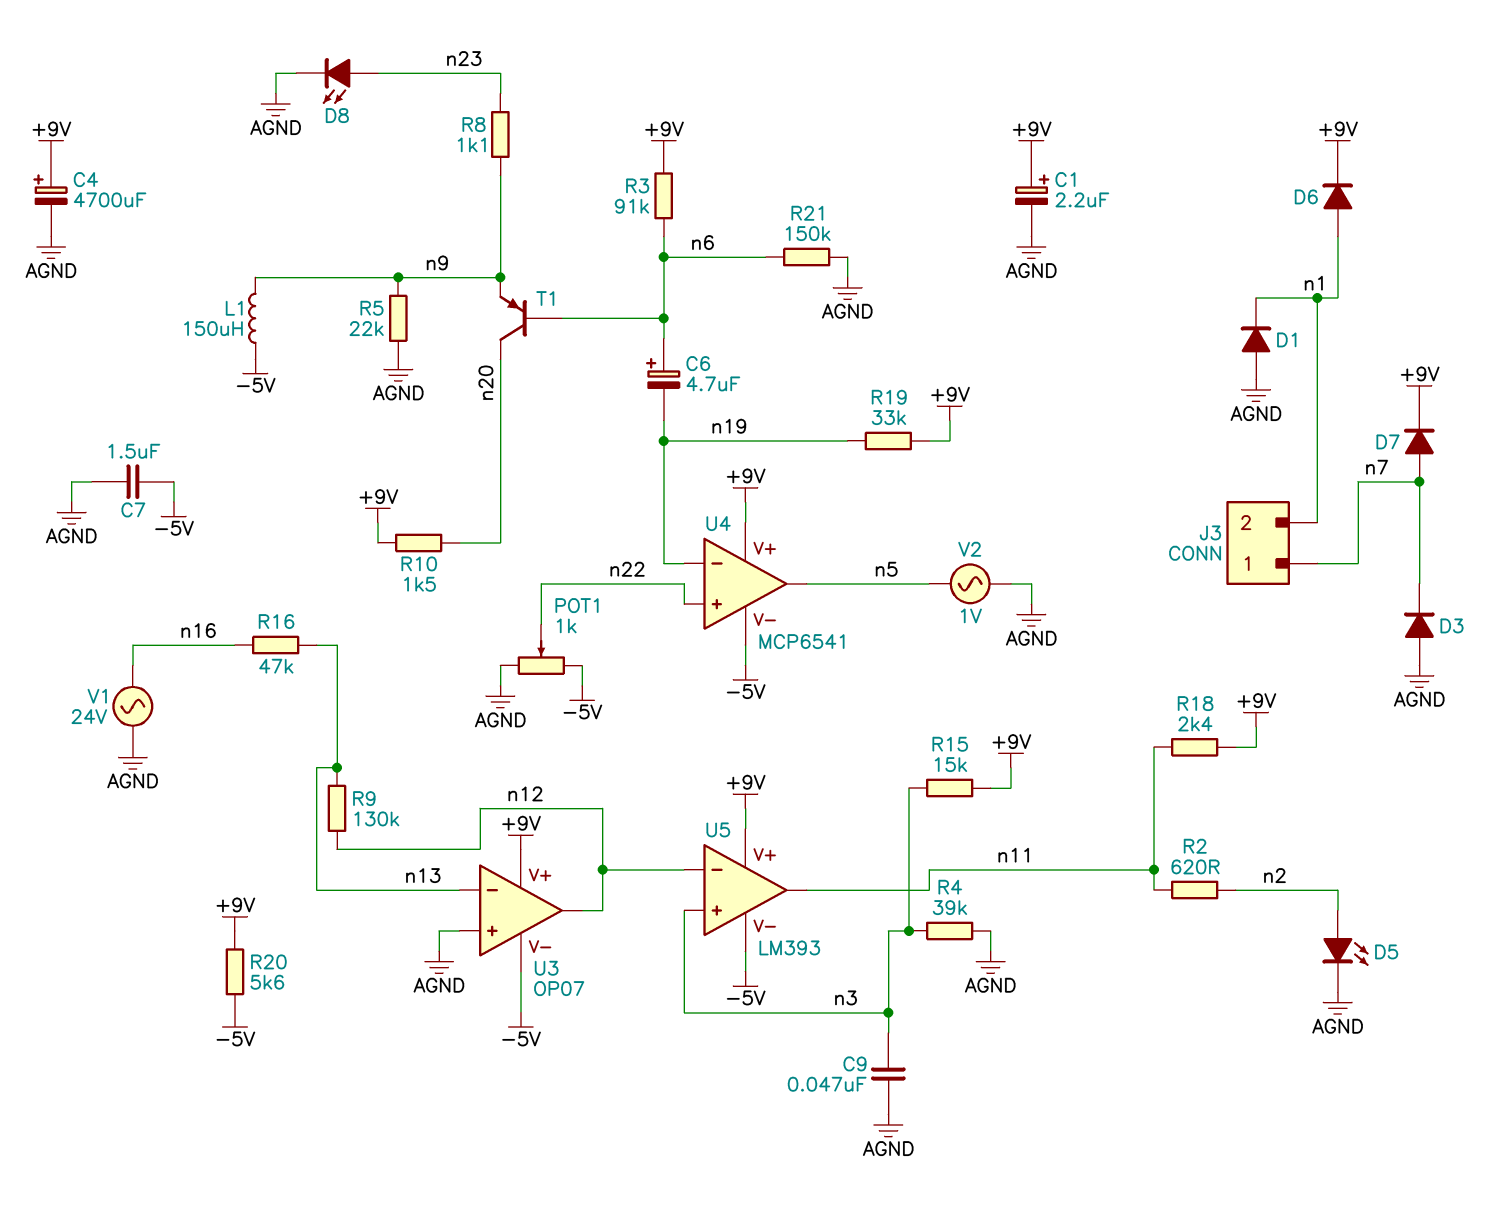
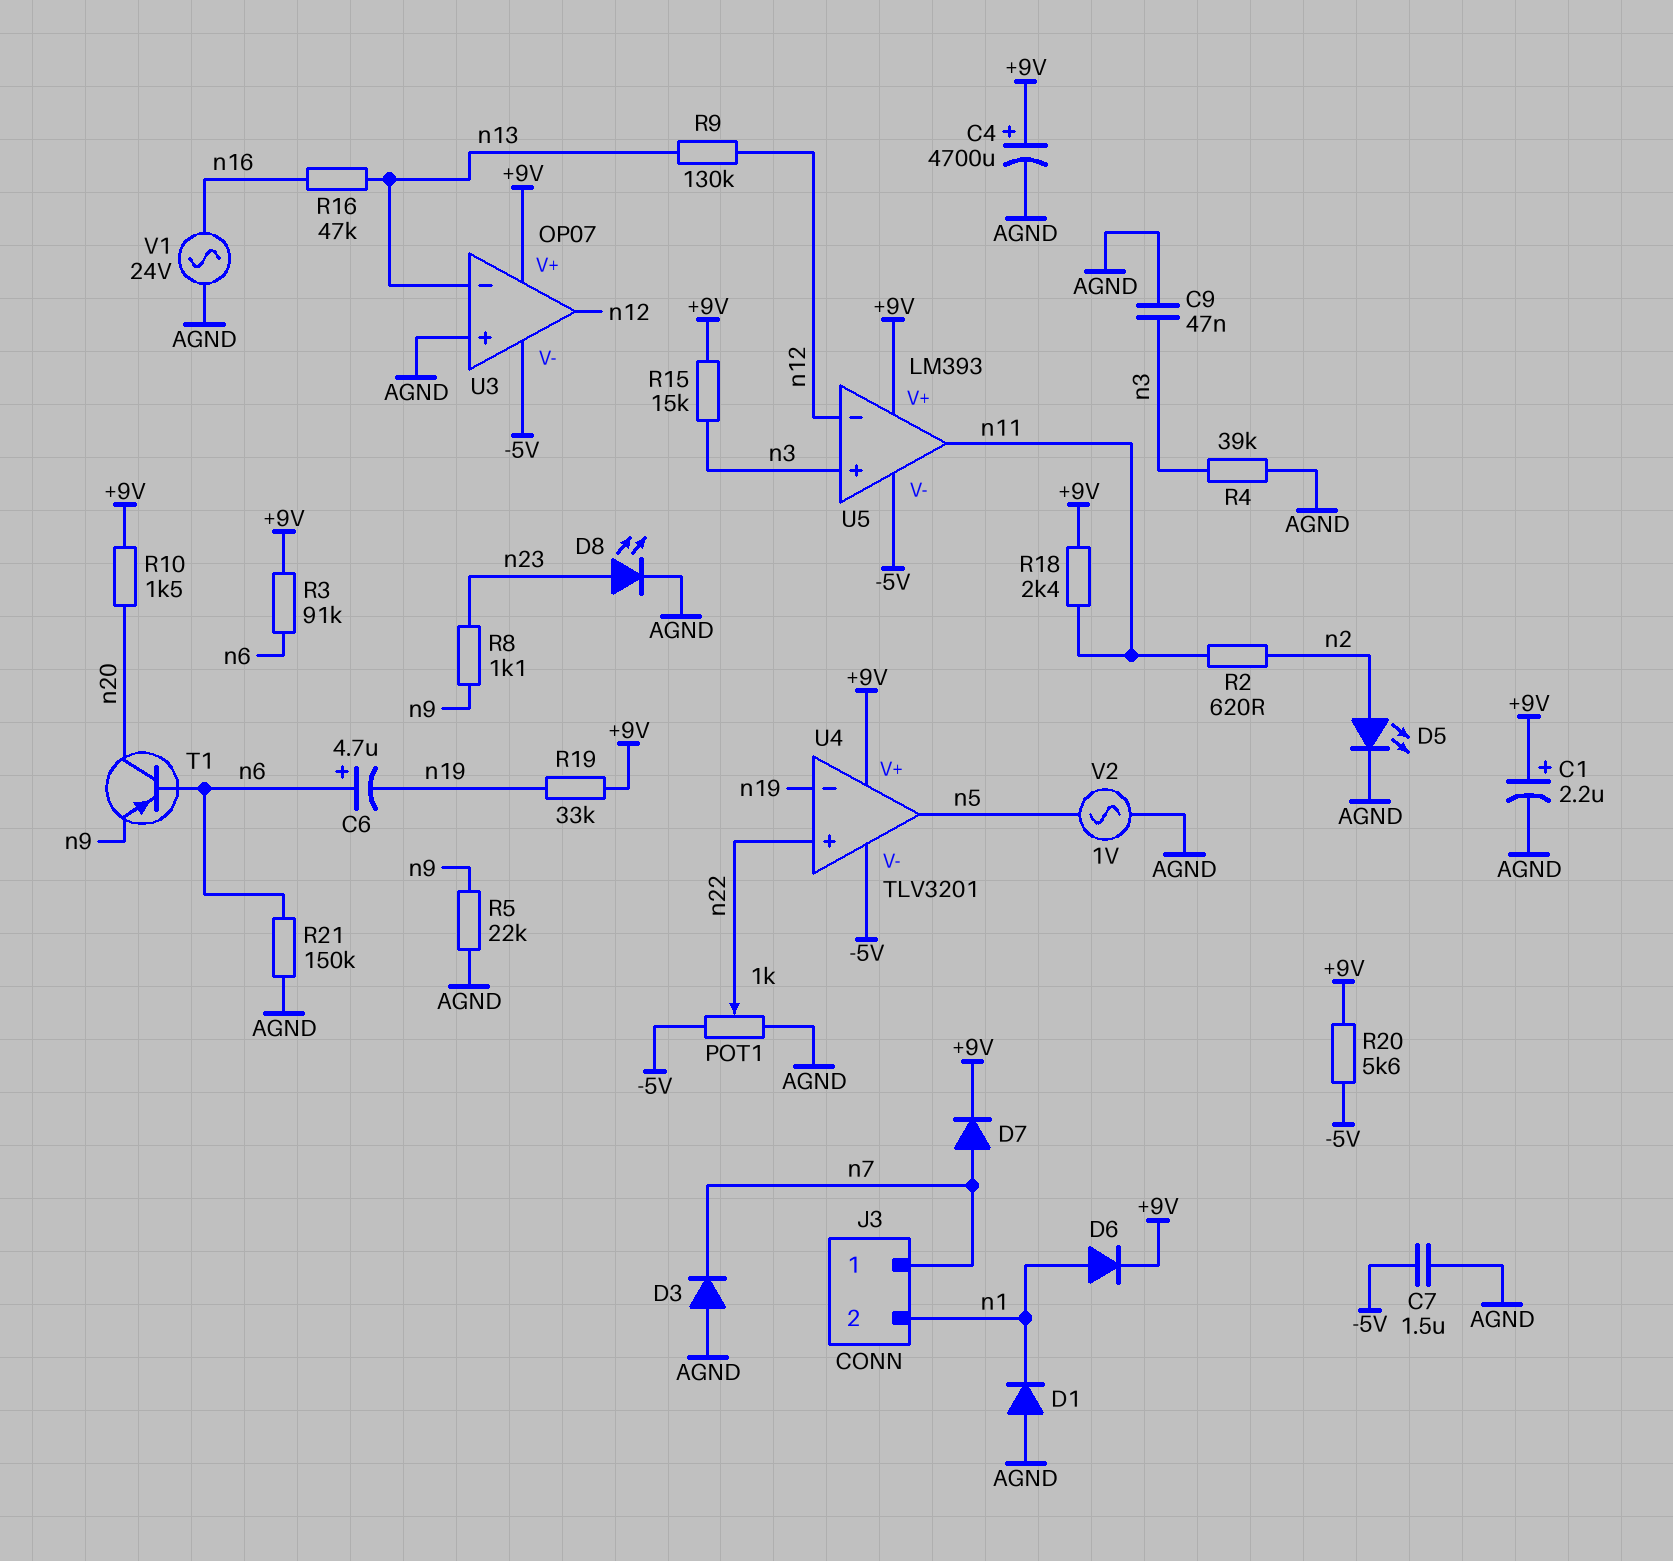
L1: 150uH (-5V, n9) -> none
U4: MCP6541 -> TLV3201

